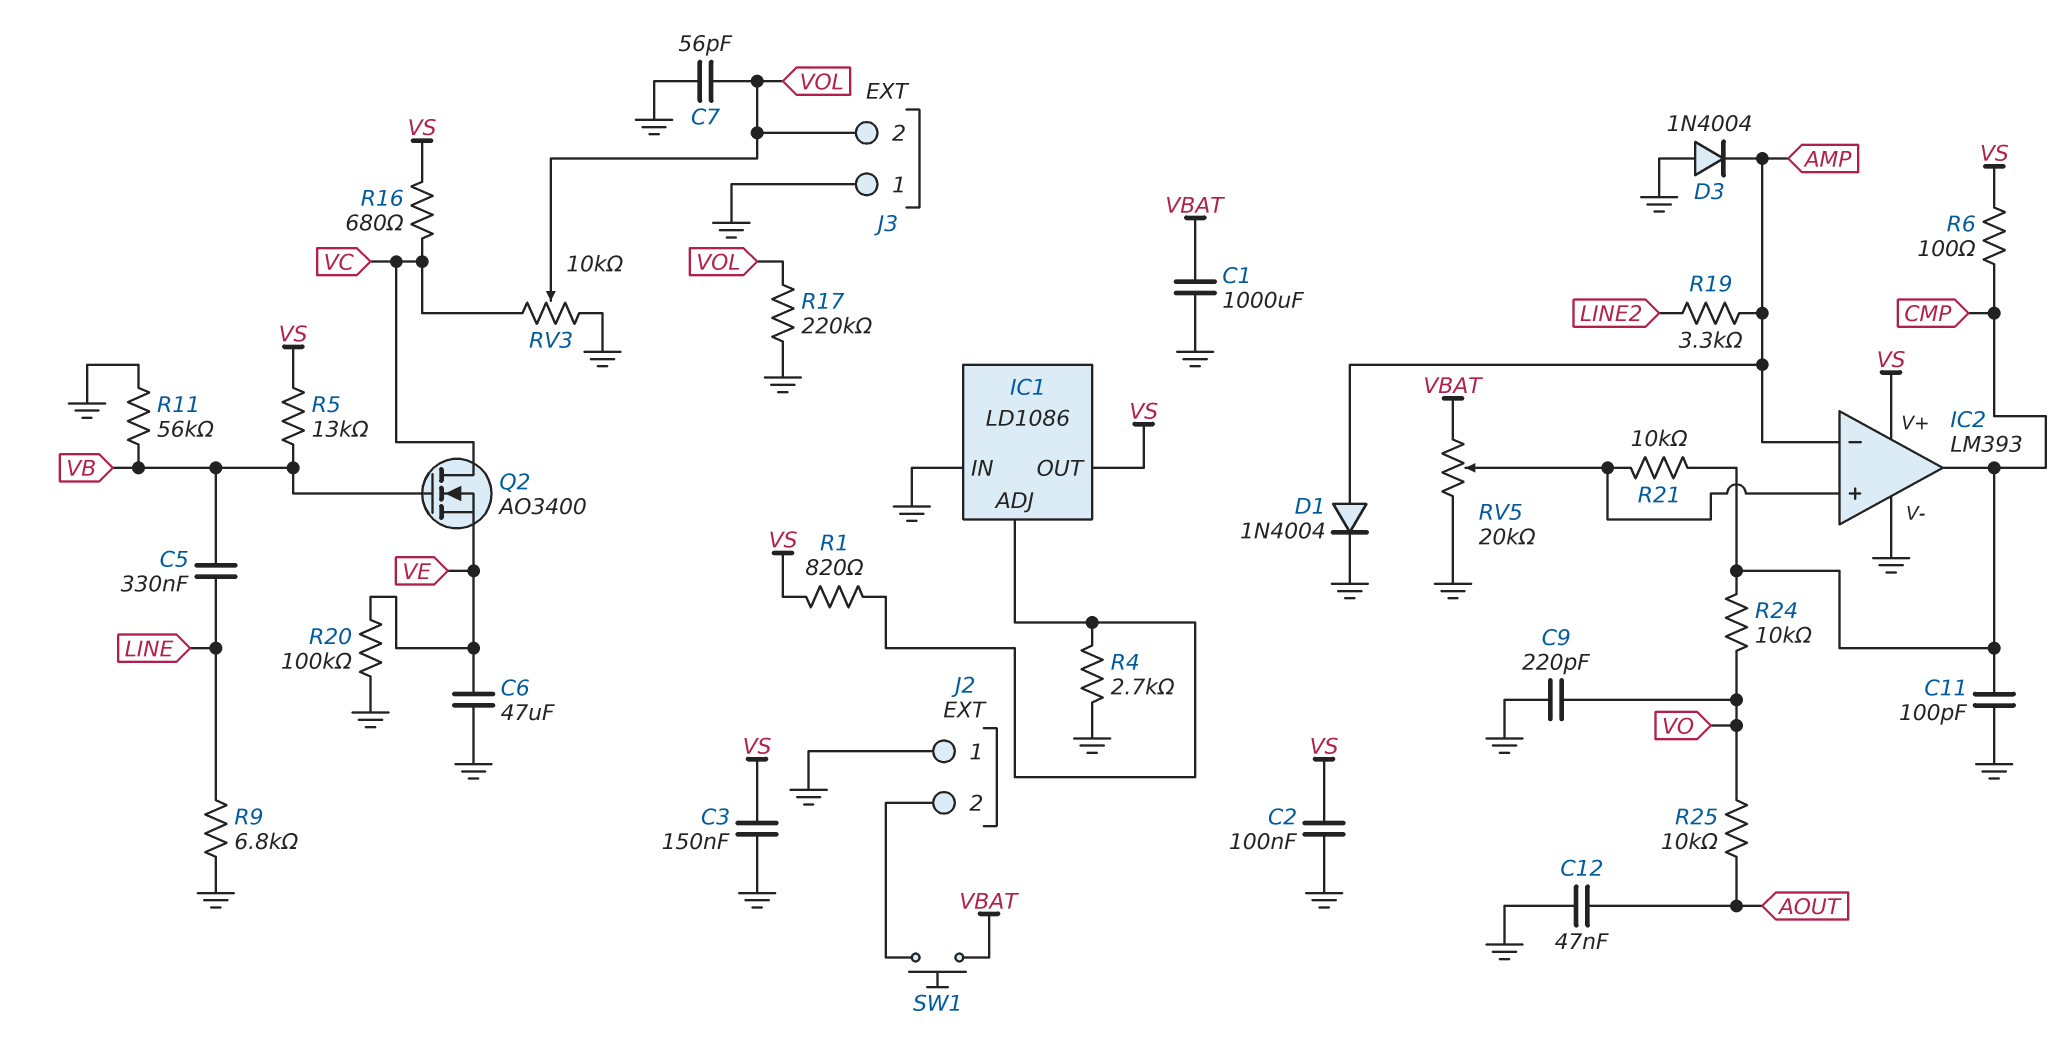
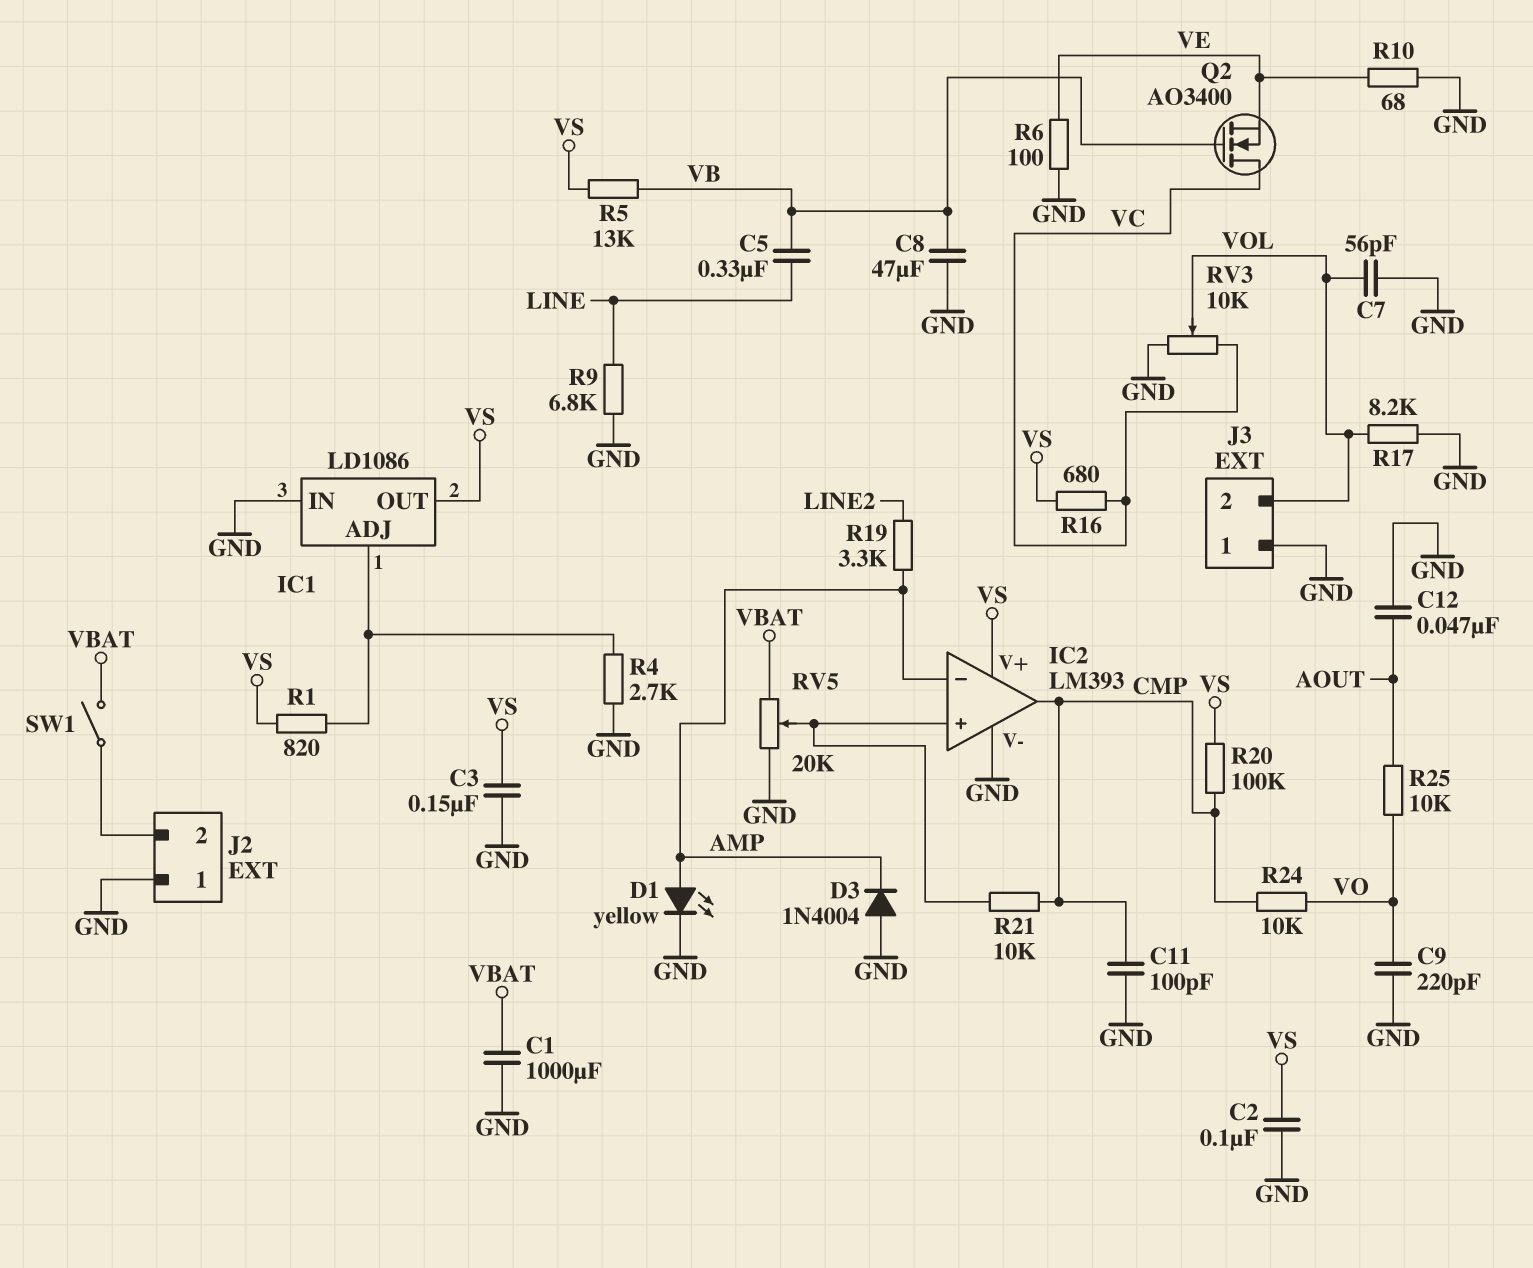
C6: 47uF (GND, VE) -> none
C8: none -> 47uF (GND, VB)
D1: diode 1N4004 (A AMP, K GND) -> LED yellow (A AMP, K GND)
R6: 100 (CMP, VS) -> 100 (GND, VE)
R10: none -> 68 (GND, VE)
R11: 56k (GND, VB) -> none
R17: 220k (GND, VOL) -> 8.2k (GND, VOL)
R20: 100k (GND, VE) -> 100k (CMP, VS)
SW1: button (J2/2, VBAT) -> switch (J2/2, VBAT)

